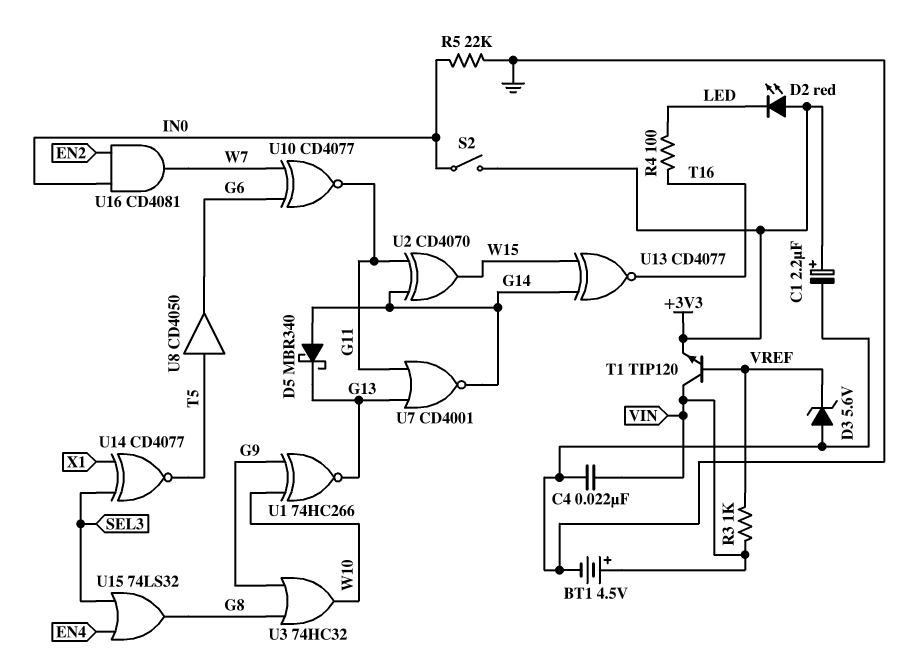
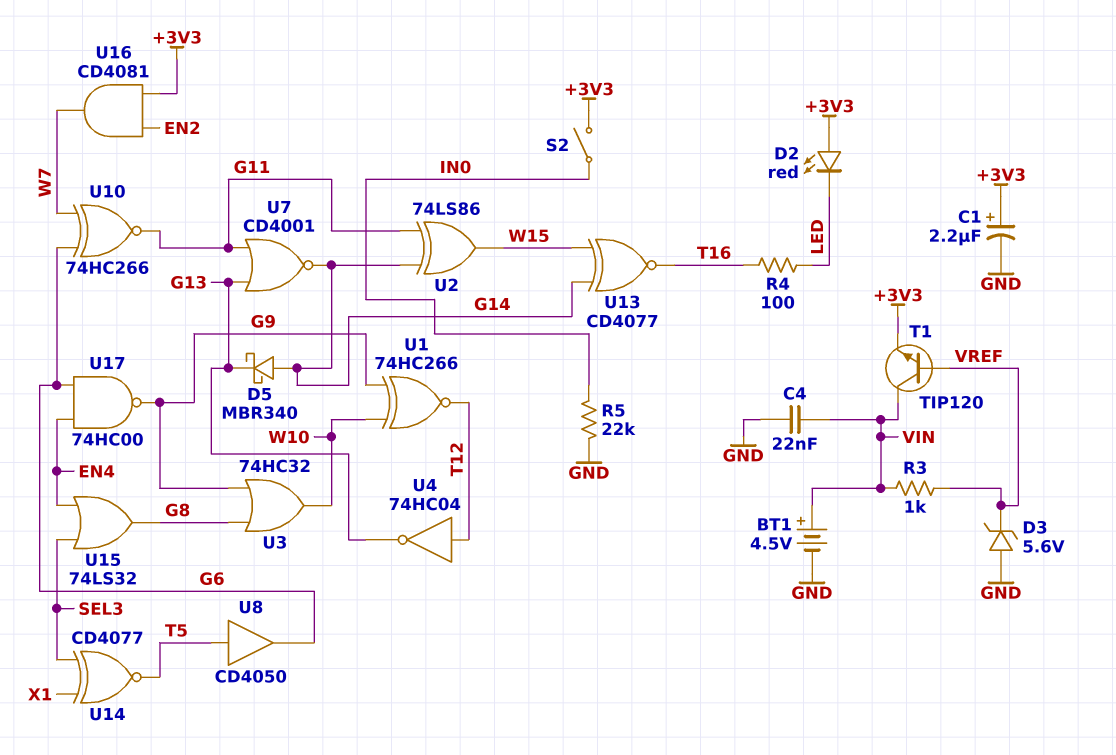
U1: XNOR 74HC266 (in G9, in W10, out G13) -> XNOR 74HC266 (in G9, in W10, out T12)
U2: XOR CD4070 (in G11, in G14, out W15) -> XOR 74LS86 (in G11, in G14, out W15)
U4: none -> NOT 74HC04 (in T12, out G13)
U10: XNOR CD4077 (in G6, in W7, out G11) -> XNOR 74HC266 (in G6, in W7, out G11)
U16: AND CD4081 (in EN2, in IN0, out W7) -> AND CD4081 (in +3V3, in EN2, out W7)
U17: none -> NAND 74HC00 (in EN4, in G6, out G9)

